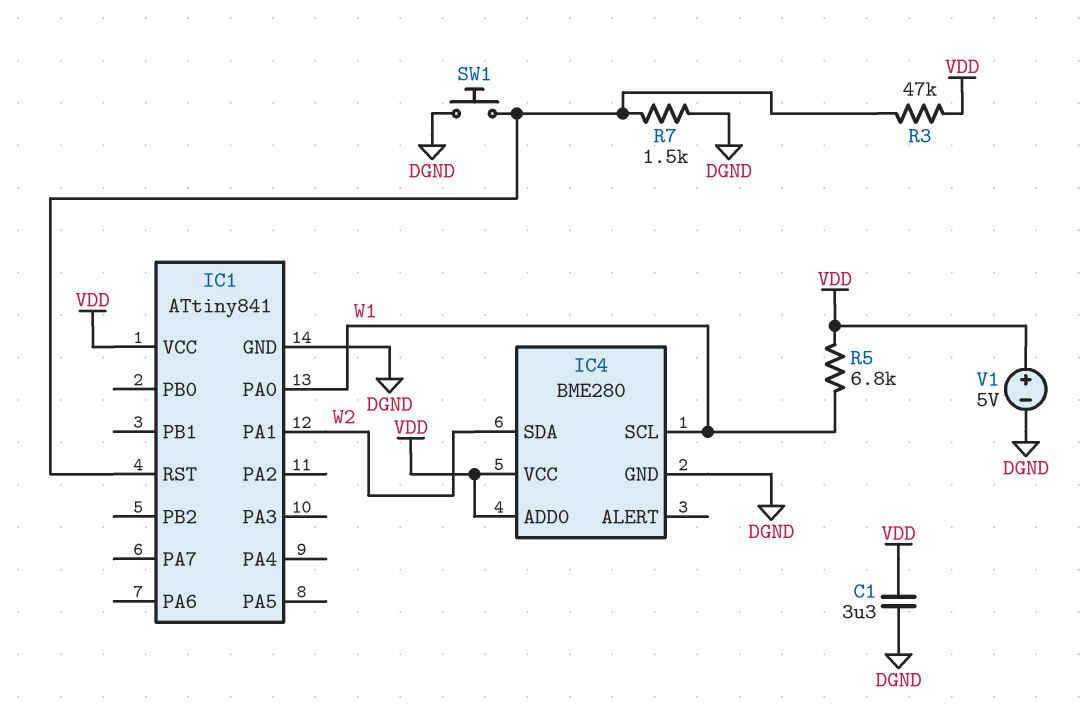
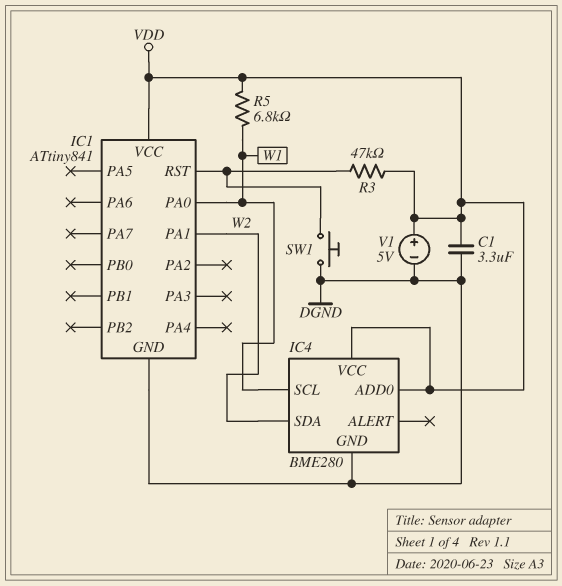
R7: 1.5k (DGND, IC1/RST) -> none

